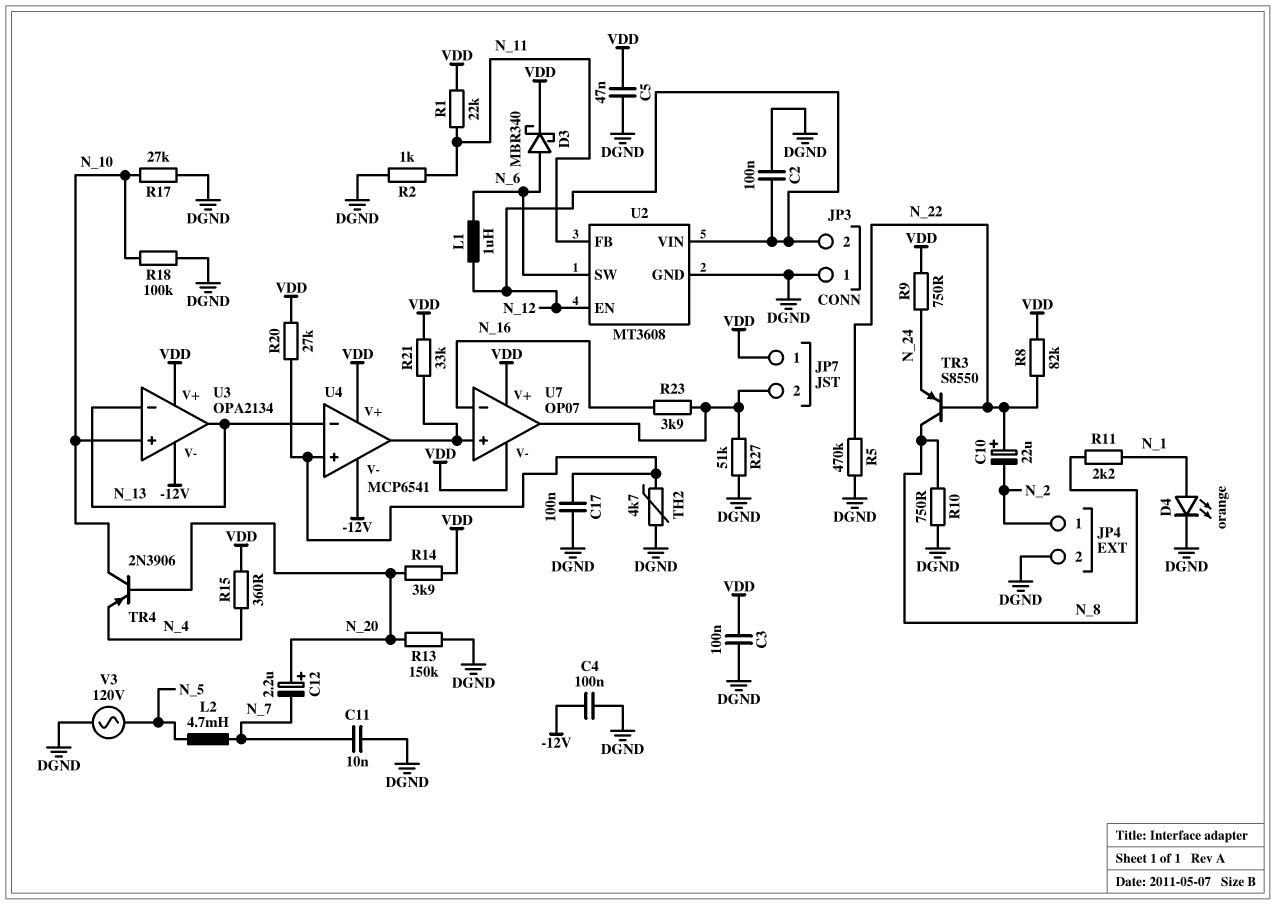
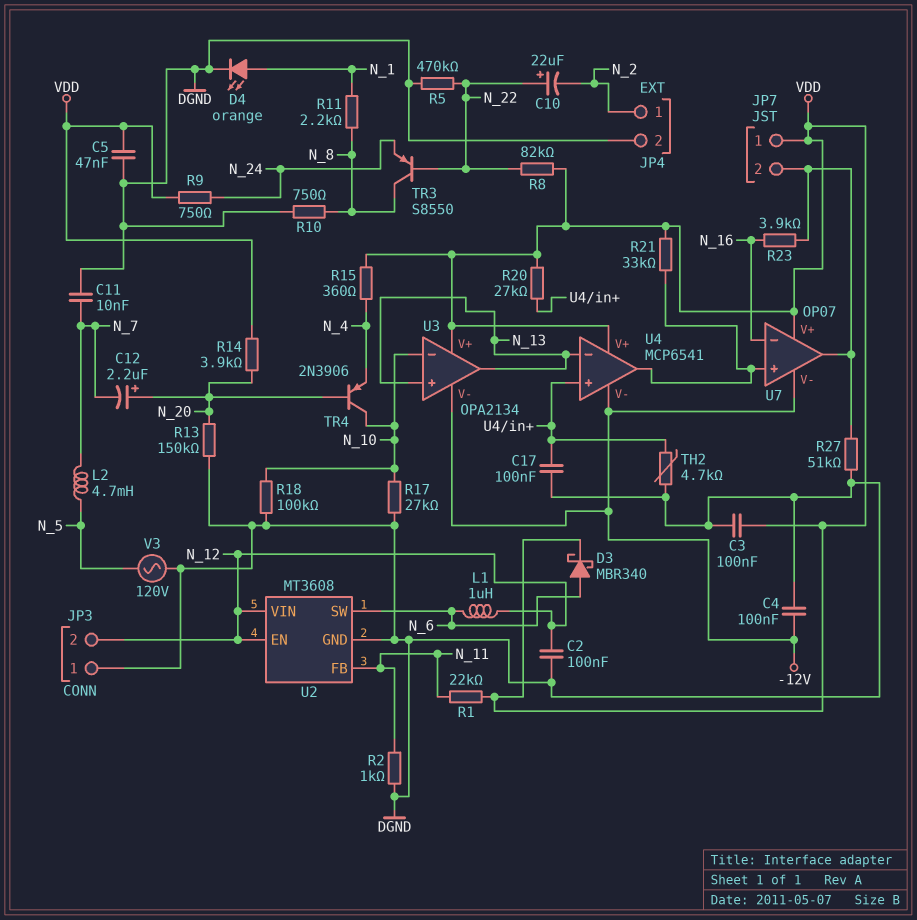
U3 pin in+: N_10 -> N_13
U3 pin in-: N_13 -> N_10
U7 pin V-: VDD -> -12V

